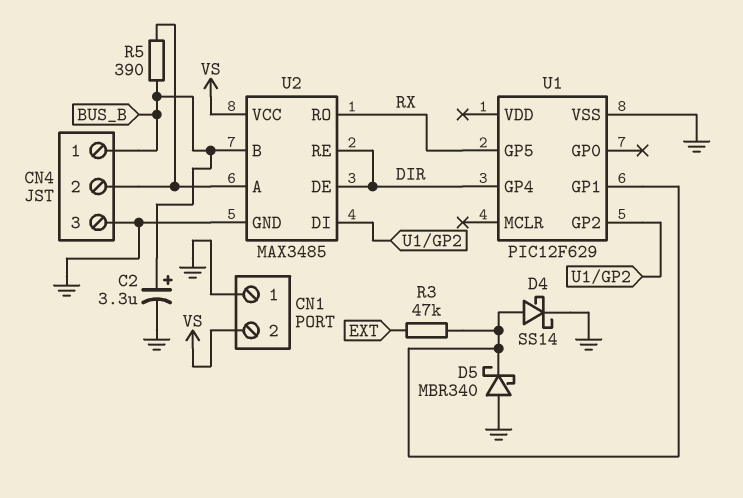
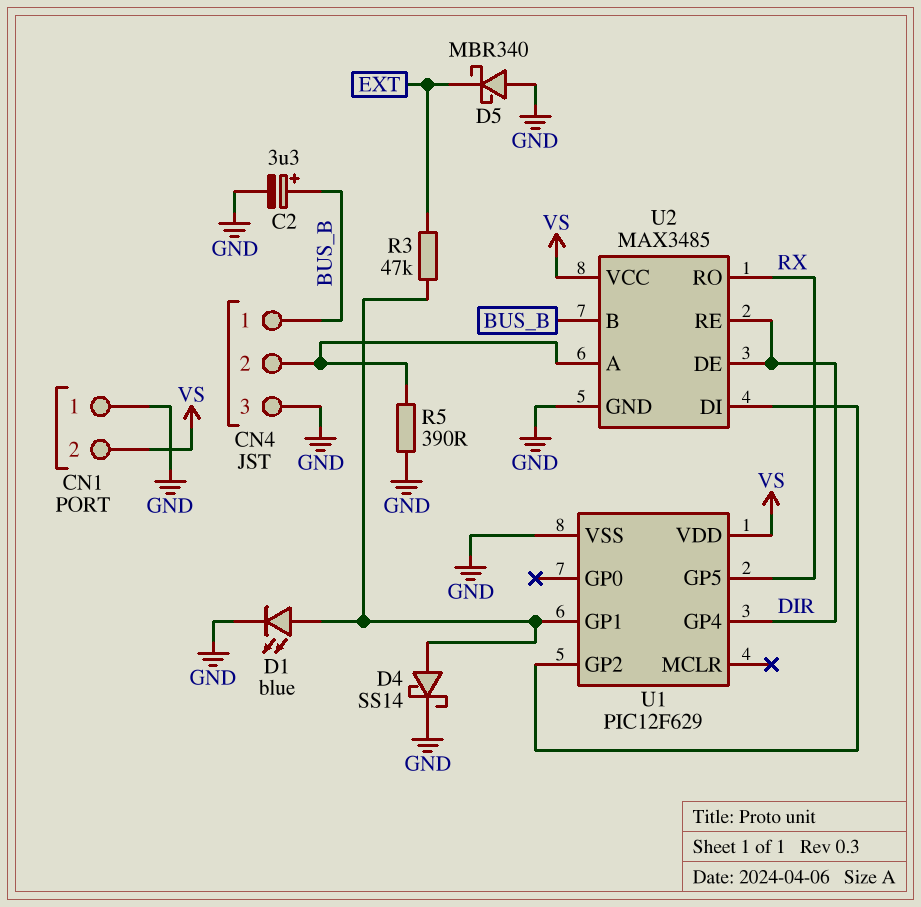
D1: none -> LED blue (A U1/GP1, K GND)
D5: schottky MBR340 (A GND, K U1/GP1) -> schottky MBR340 (A GND, K EXT)
R5: 390 (BUS_B, CN4/2) -> 390 (CN4/2, GND)
U1 pin VDD: none -> VS

